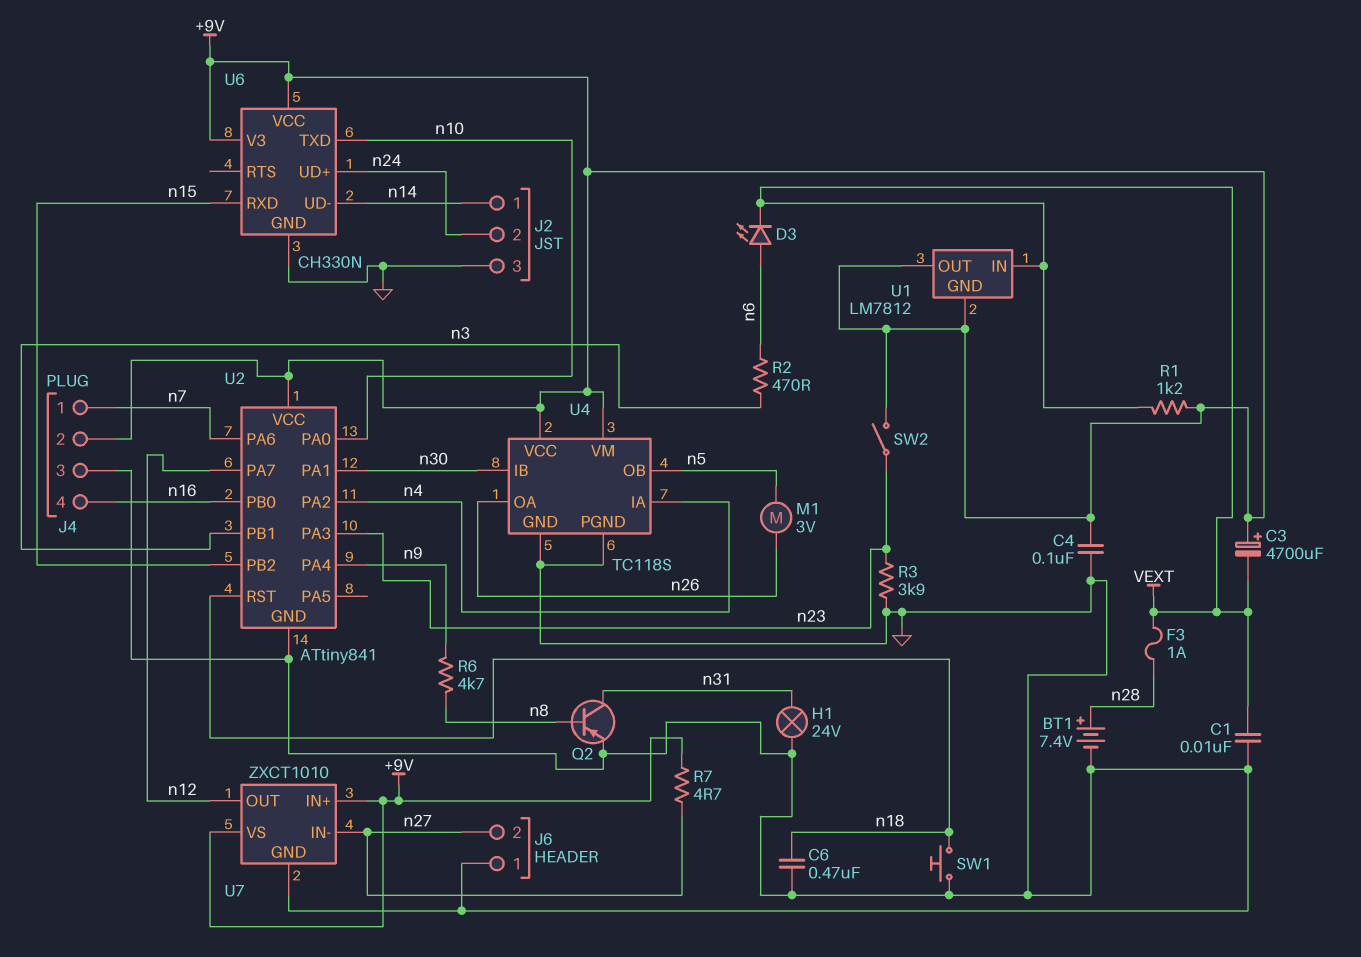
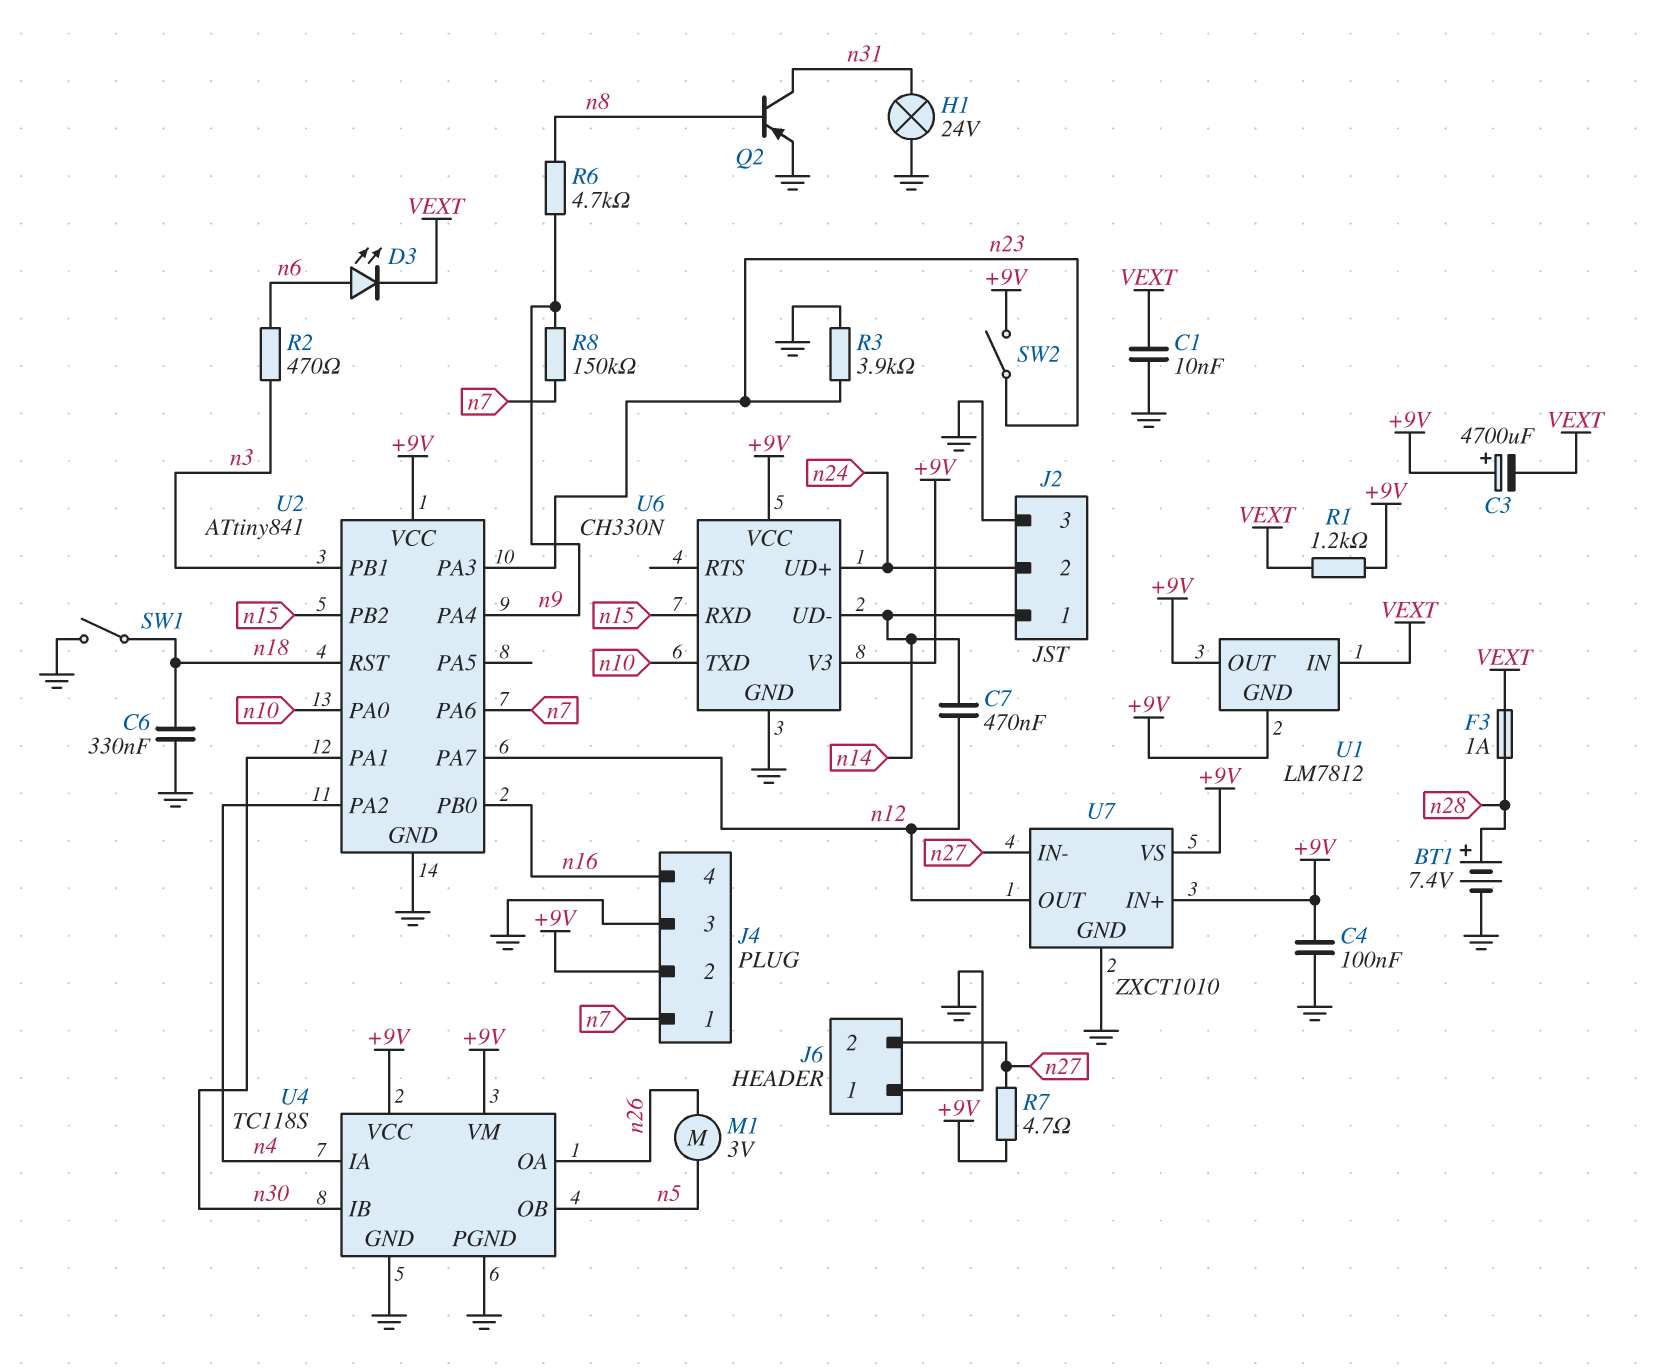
C6: 470nF (GND, n18) -> 330nF (GND, n18)
C7: none -> 470nF (n12, n14)
R8: none -> 150k (n7, n9)
SW1: button (GND, n18) -> switch (GND, n18)

